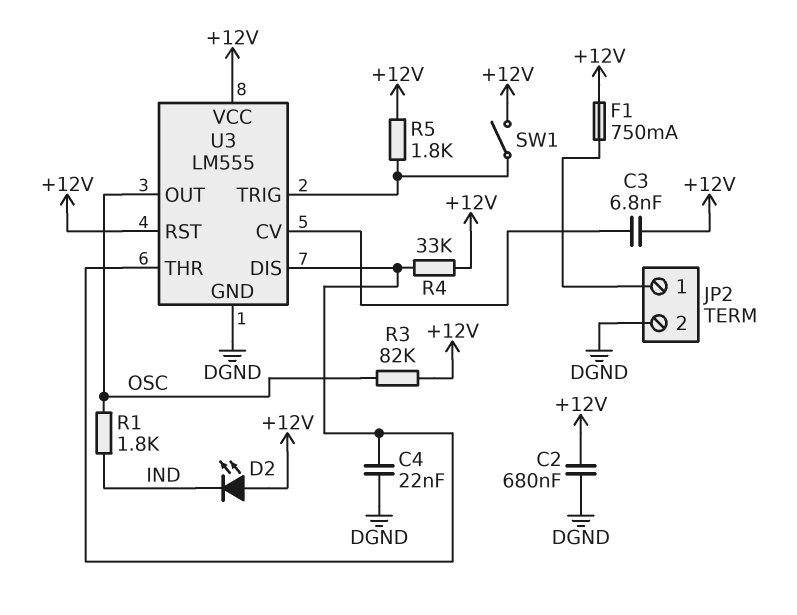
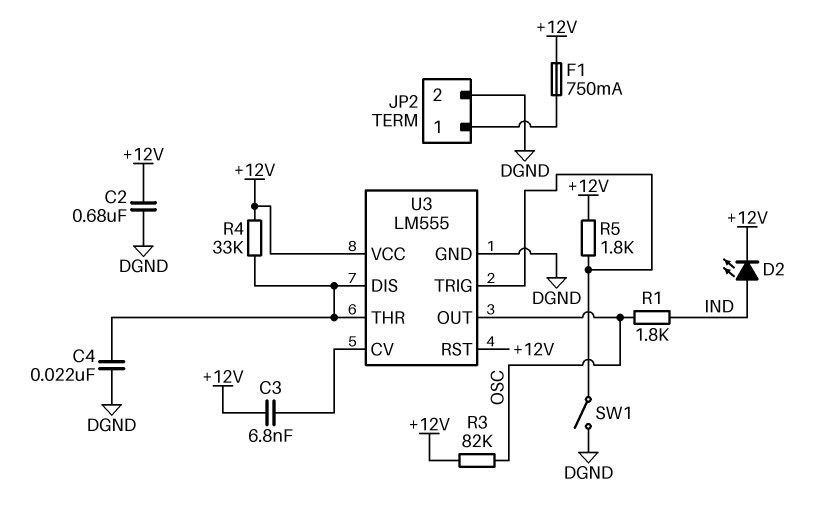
D2: LED (A +12V, K IND) -> LED (A IND, K +12V)
SW1: switch (+12V, U3/TRIG) -> switch (DGND, U3/TRIG)

